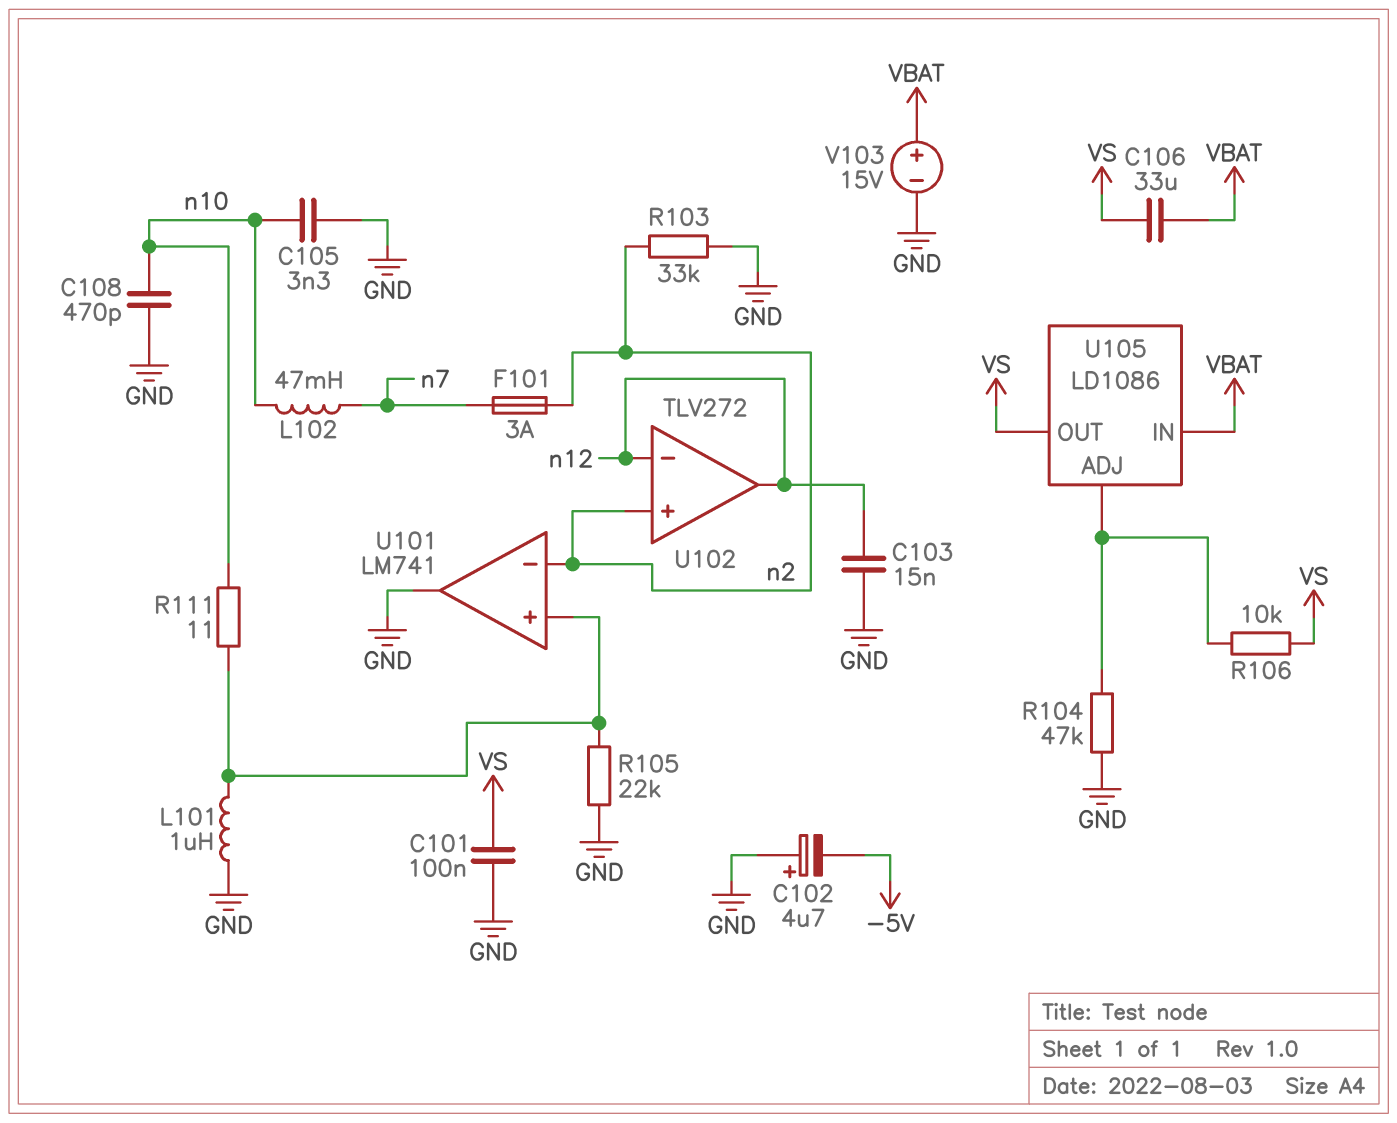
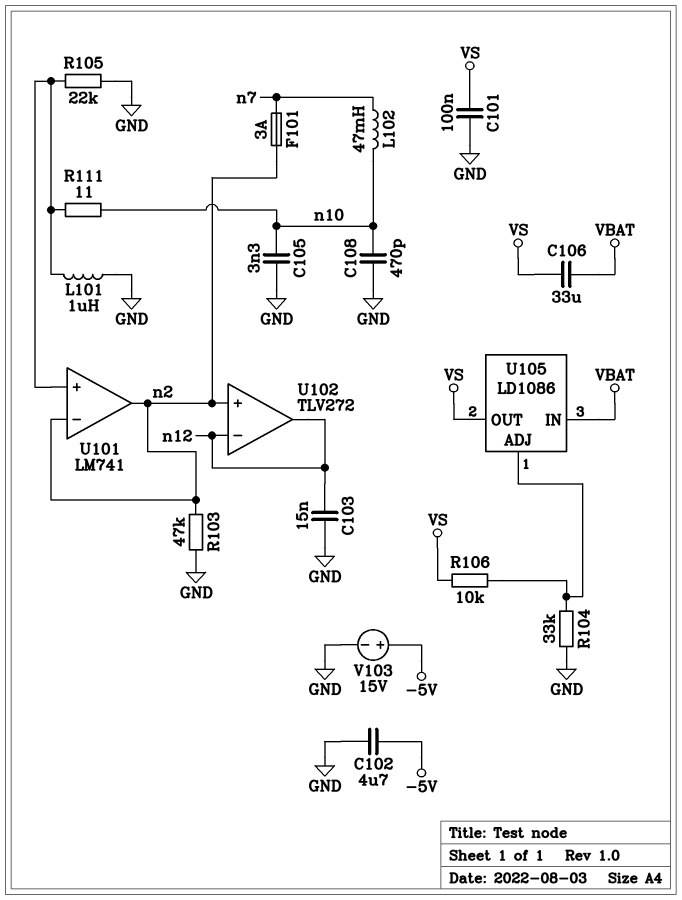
C102: 4.7uF (plus GND, minus -5V) -> 4.7uF (-5V, GND)
R103: 33k (GND, n2) -> 47k (GND, n2)
R104: 47k (GND, U105/ADJ) -> 33k (GND, U105/ADJ)
U101 pin out: GND -> n2
V103: 15V (plus VBAT, minus GND) -> 15V (plus -5V, minus GND)

